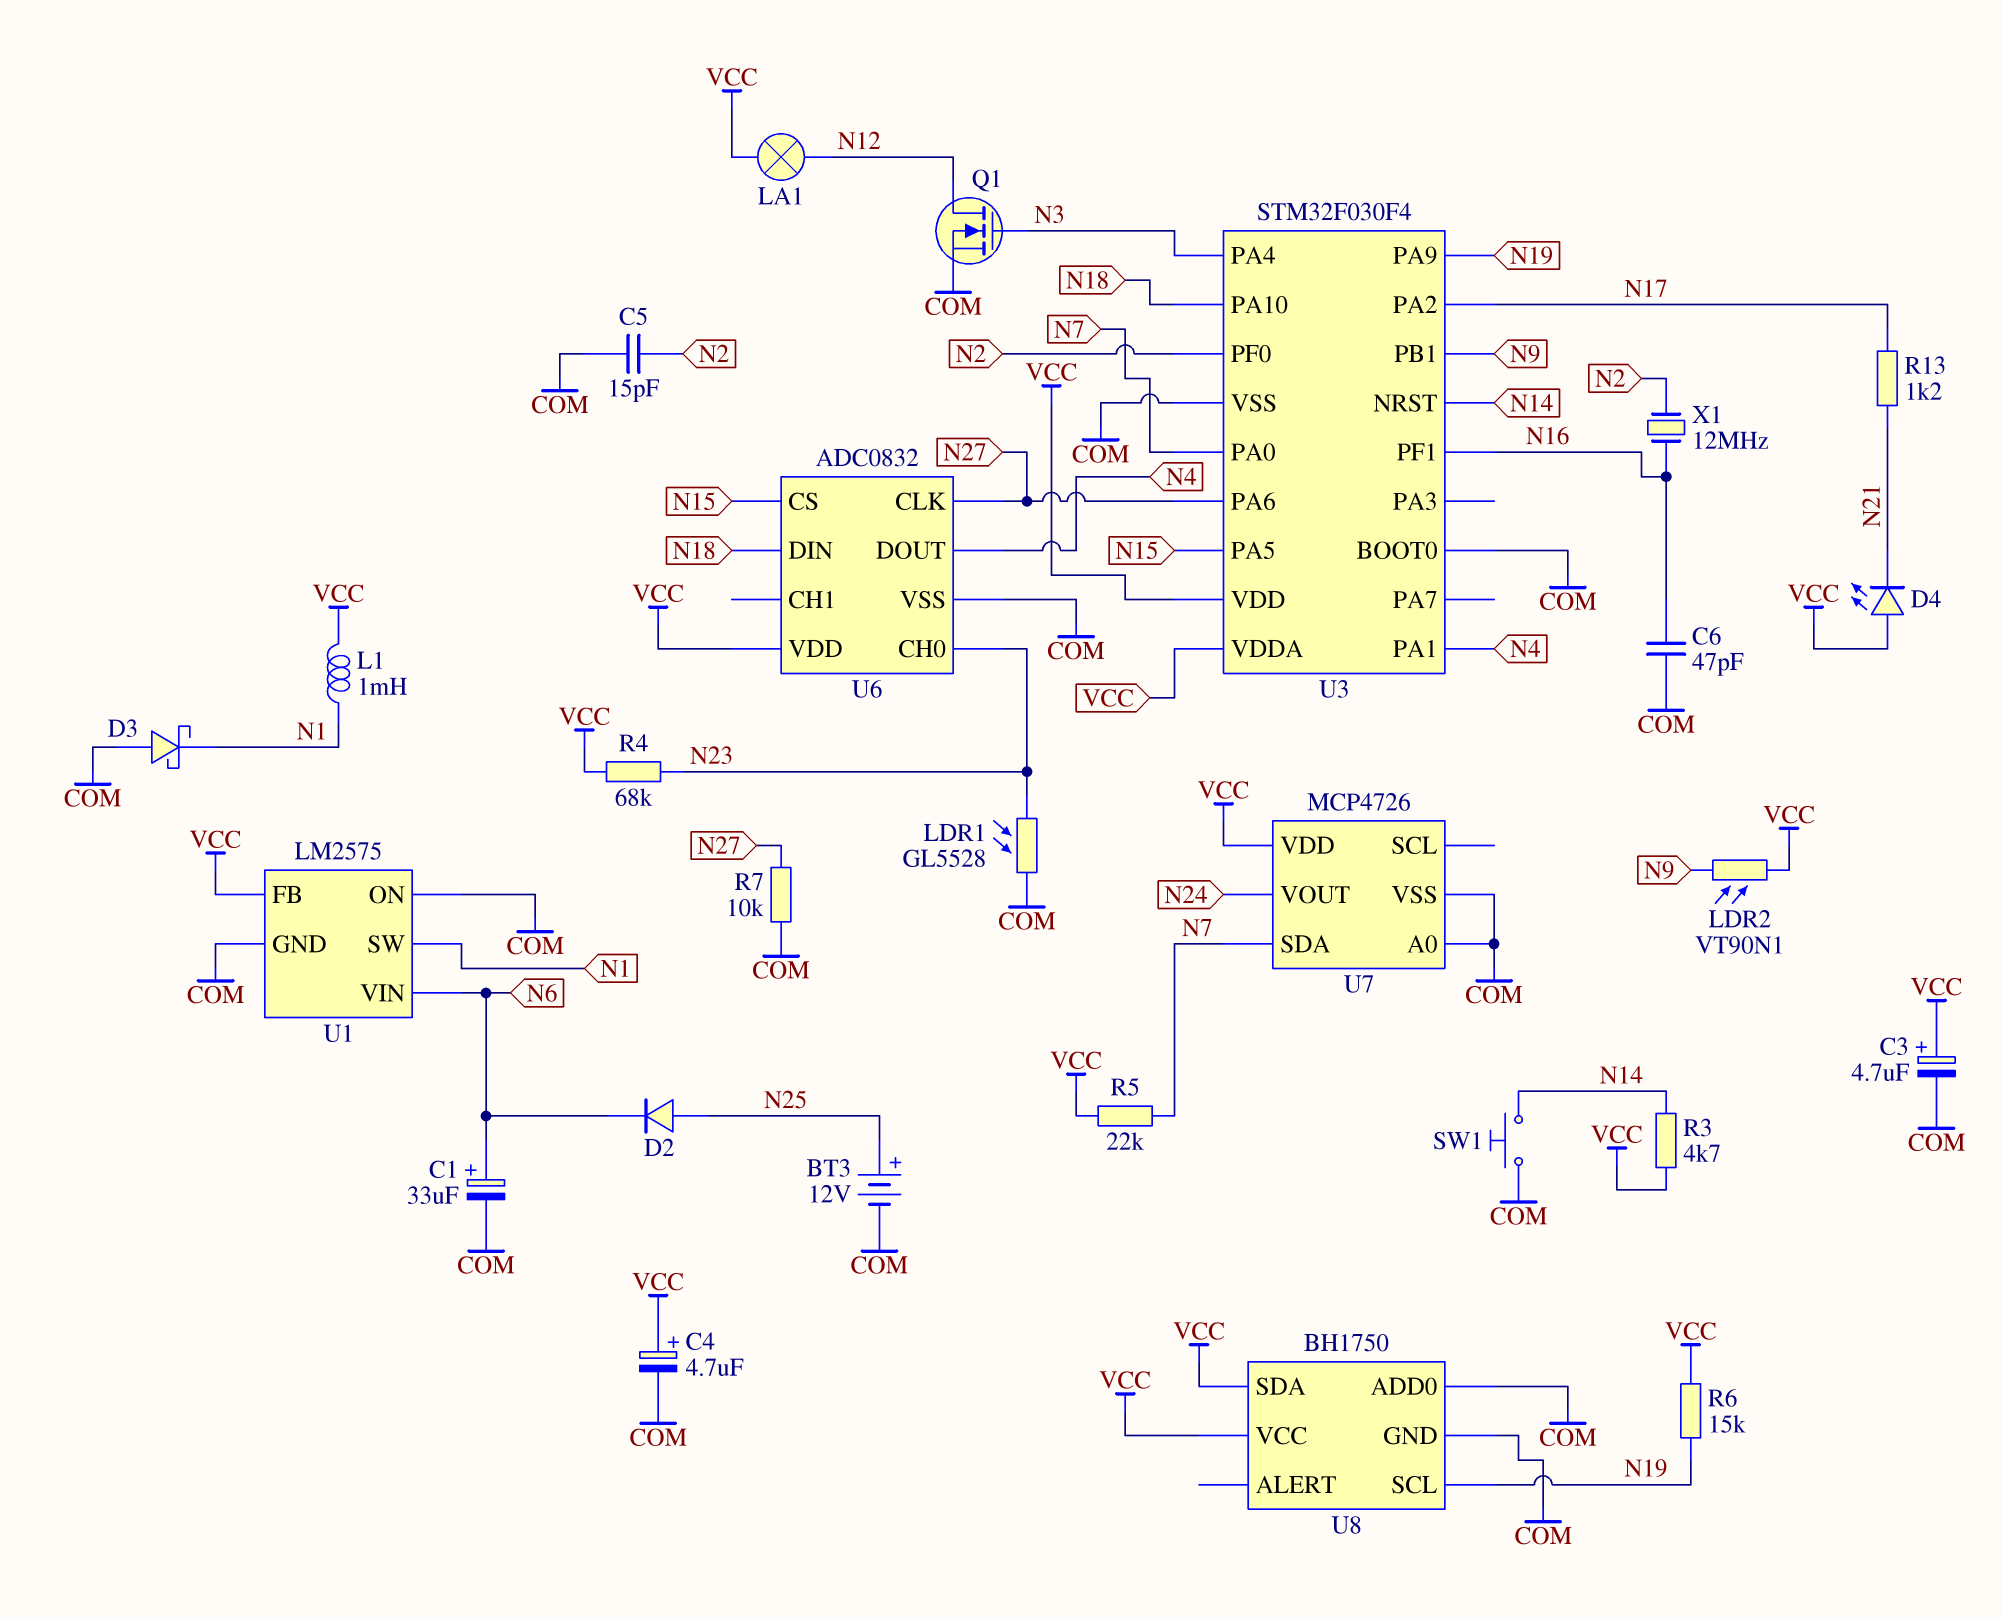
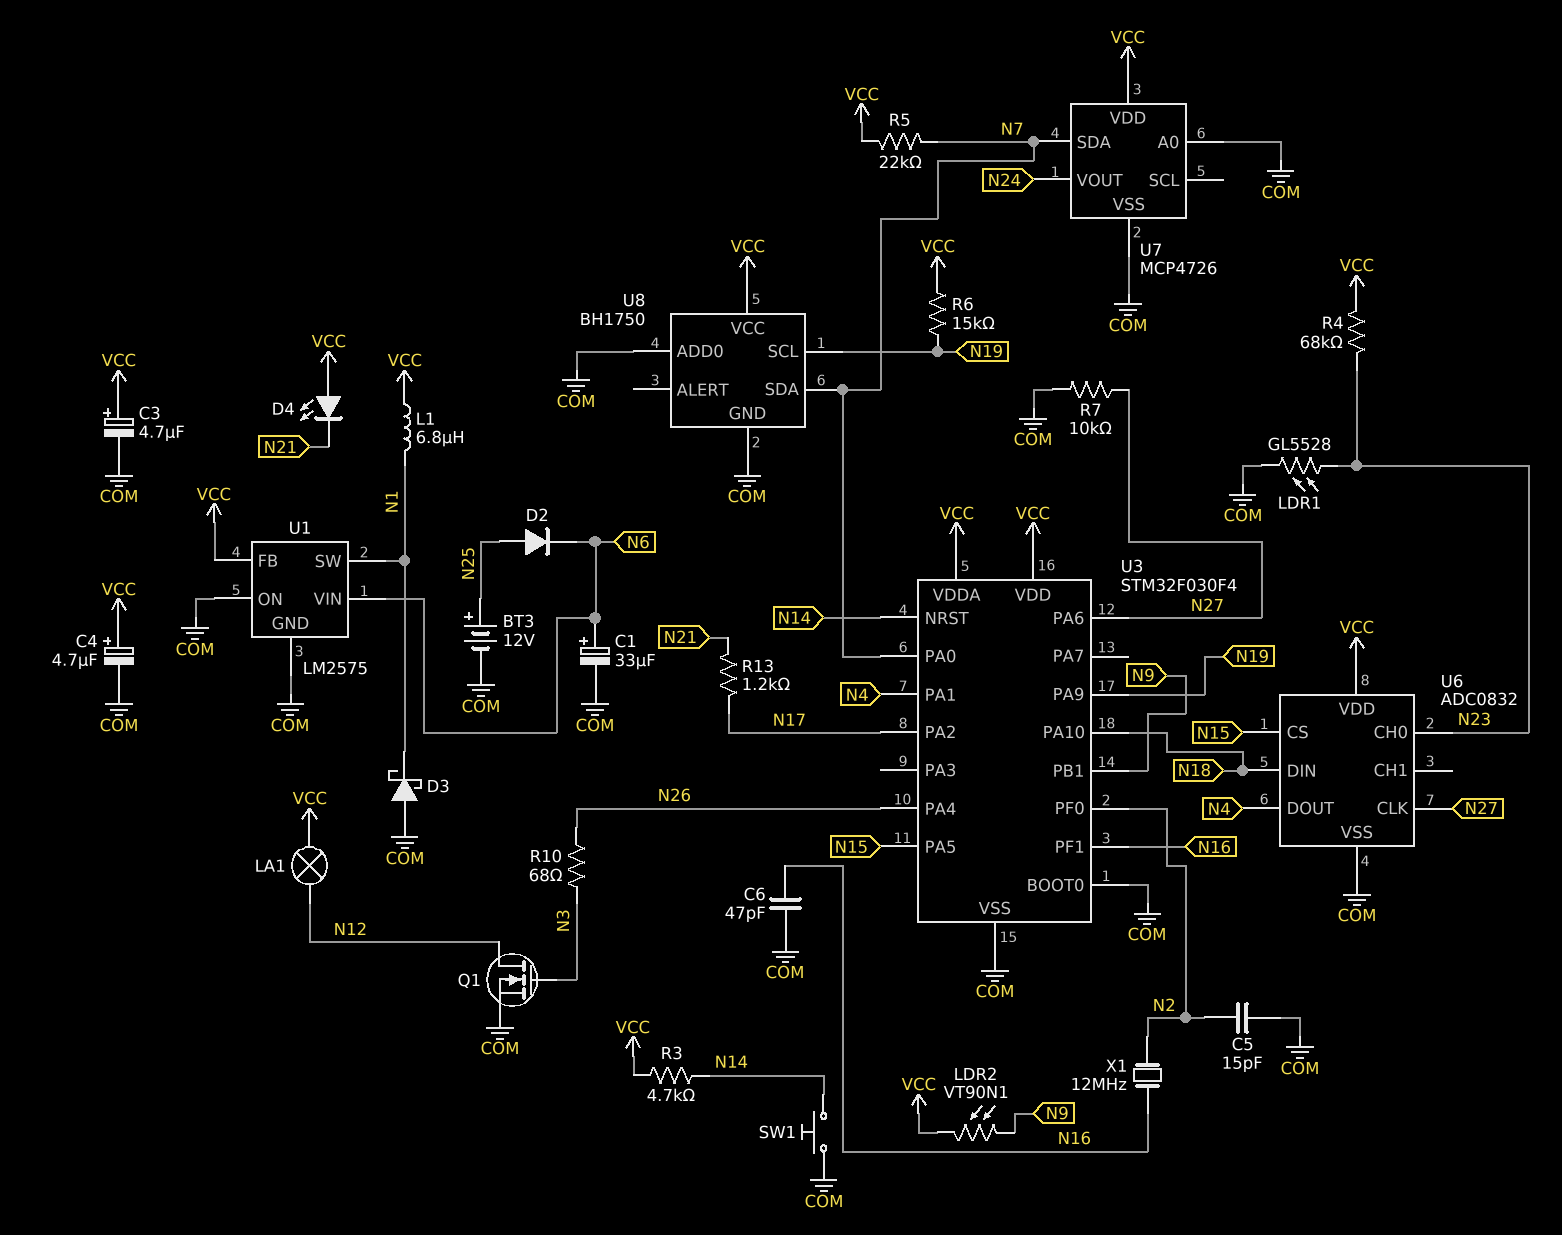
L1: 1mH (N1, VCC) -> 6.8uH (N1, VCC)
R10: none -> 68 (N3, N26)
U3 pin PA4: N3 -> N26
U8 pin SDA: VCC -> N7

